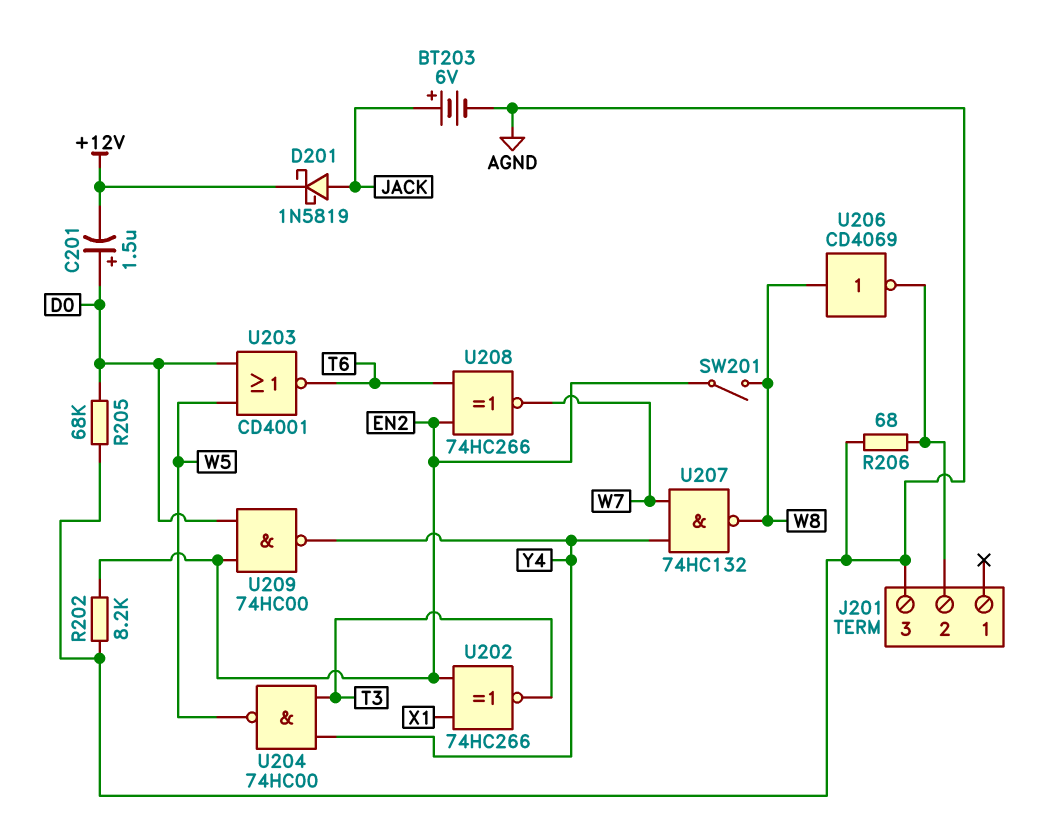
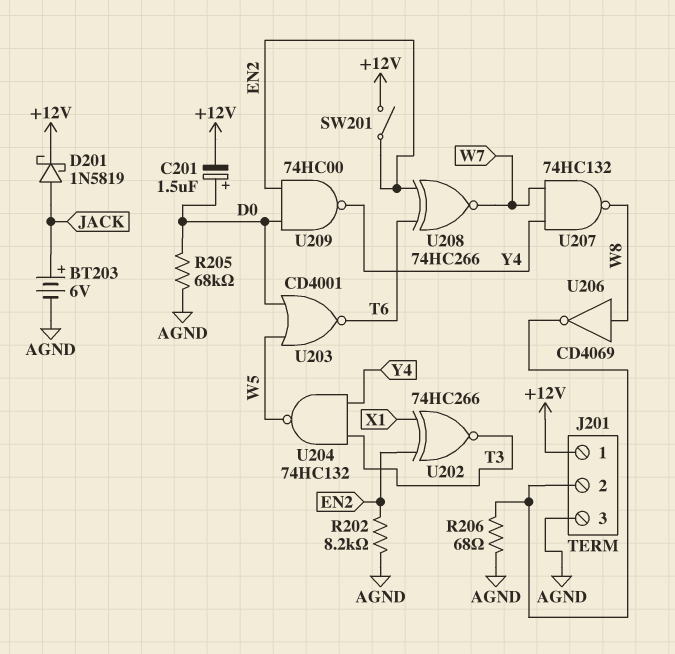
J201 pin 1: none -> +12V
SW201: switch (EN2, W8) -> switch (+12V, EN2)
U204: NAND 74HC00 (in T3, in Y4, out W5) -> NAND 74HC132 (in T3, in Y4, out W5)

